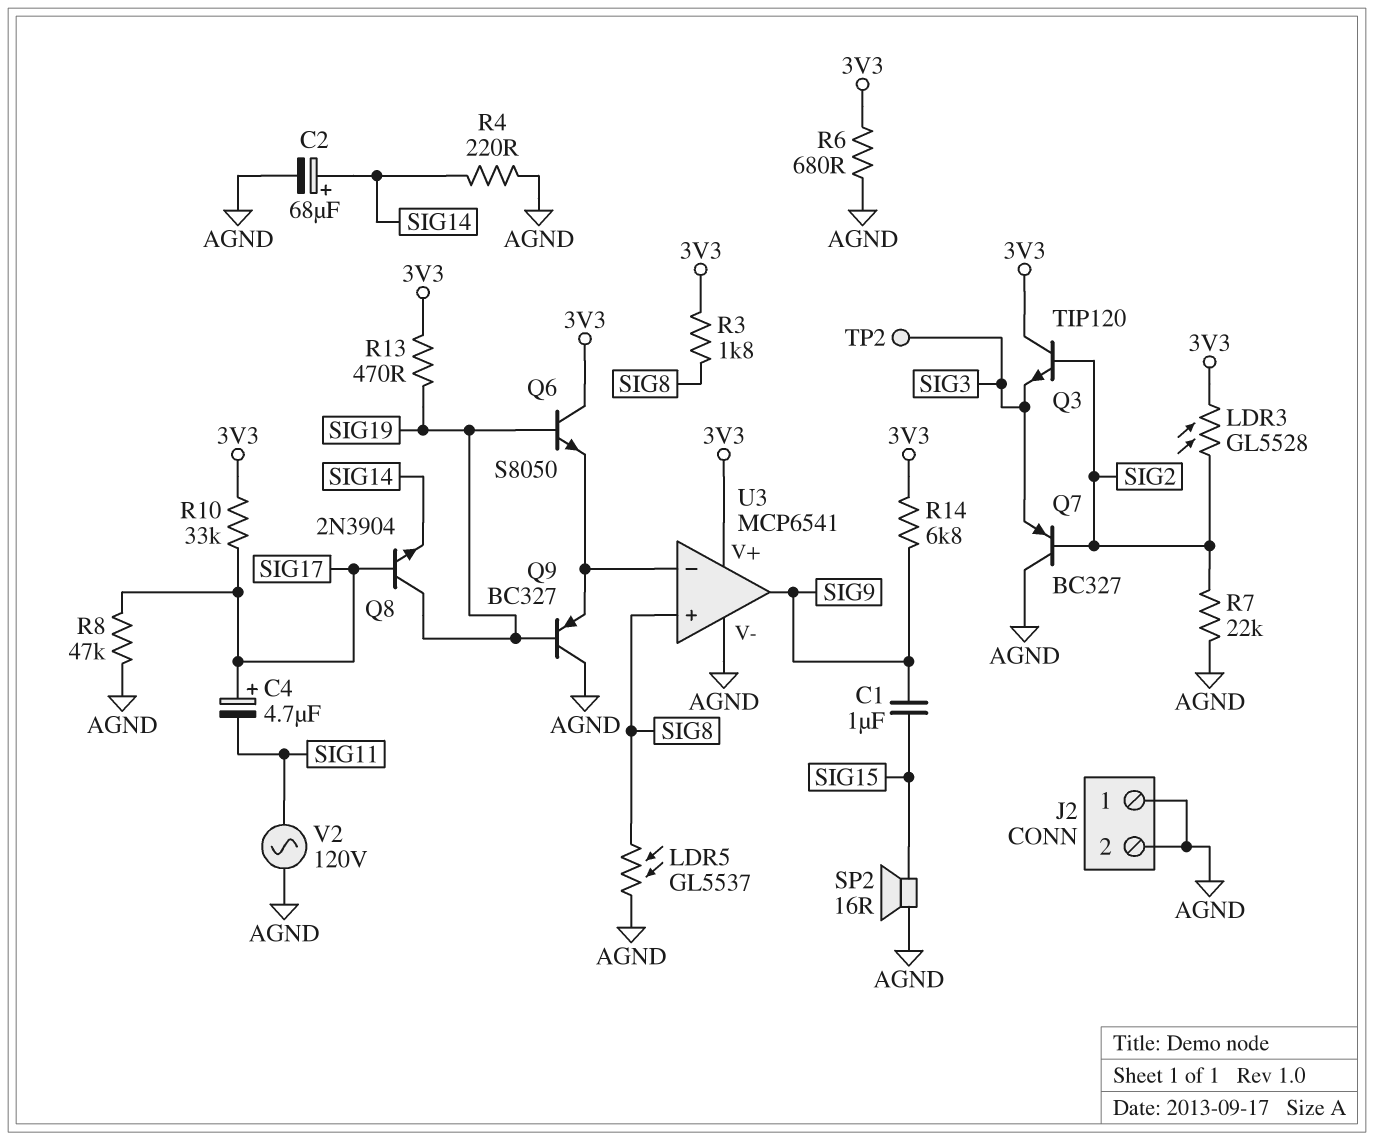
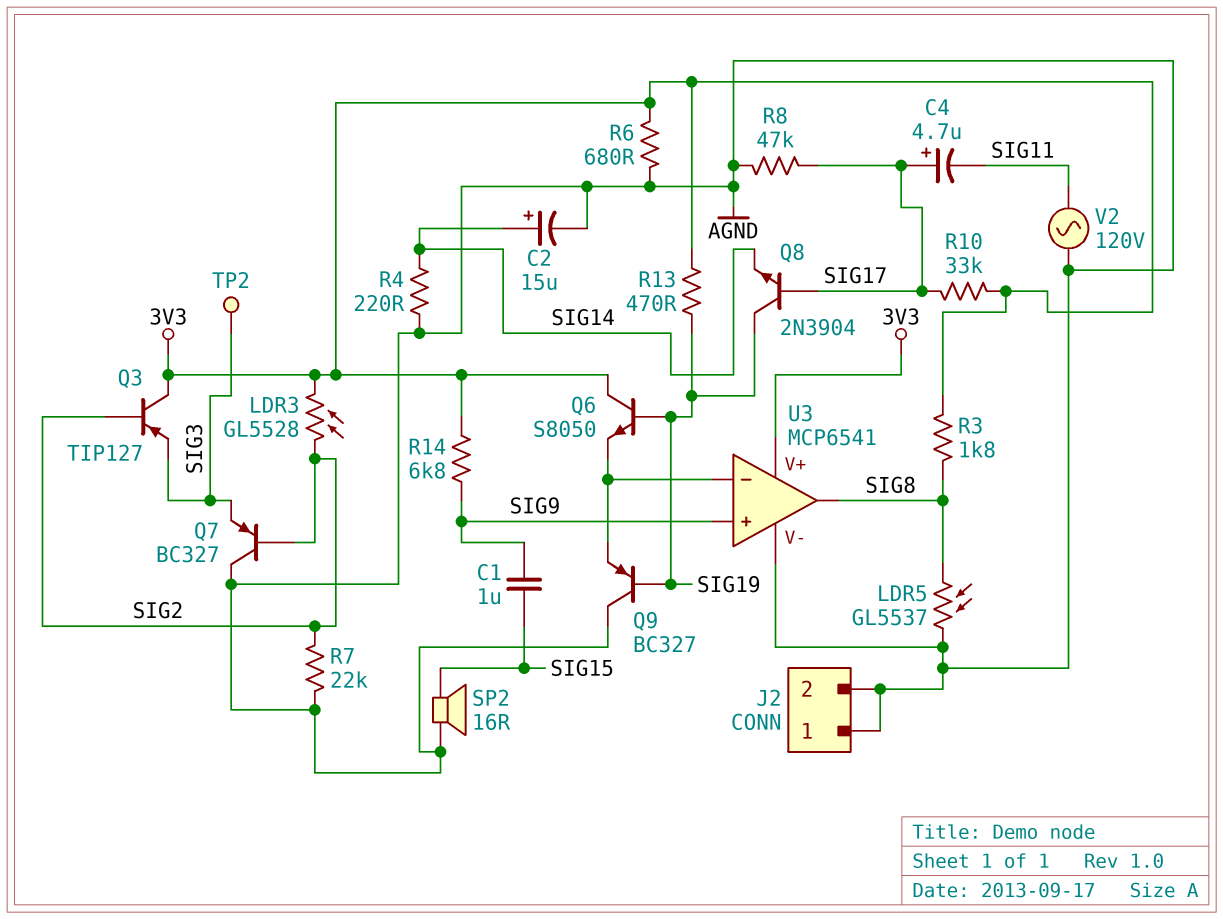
C2: 68uF (plus SIG14, minus AGND) -> 15uF (plus SIG14, minus AGND)
Q3: NPN TIP120 (B SIG2, C 3V3, E SIG3) -> PNP TIP127 (B SIG2, C 3V3, E SIG3)
U3 pin in+: SIG8 -> SIG9
U3 pin out: SIG9 -> SIG8

